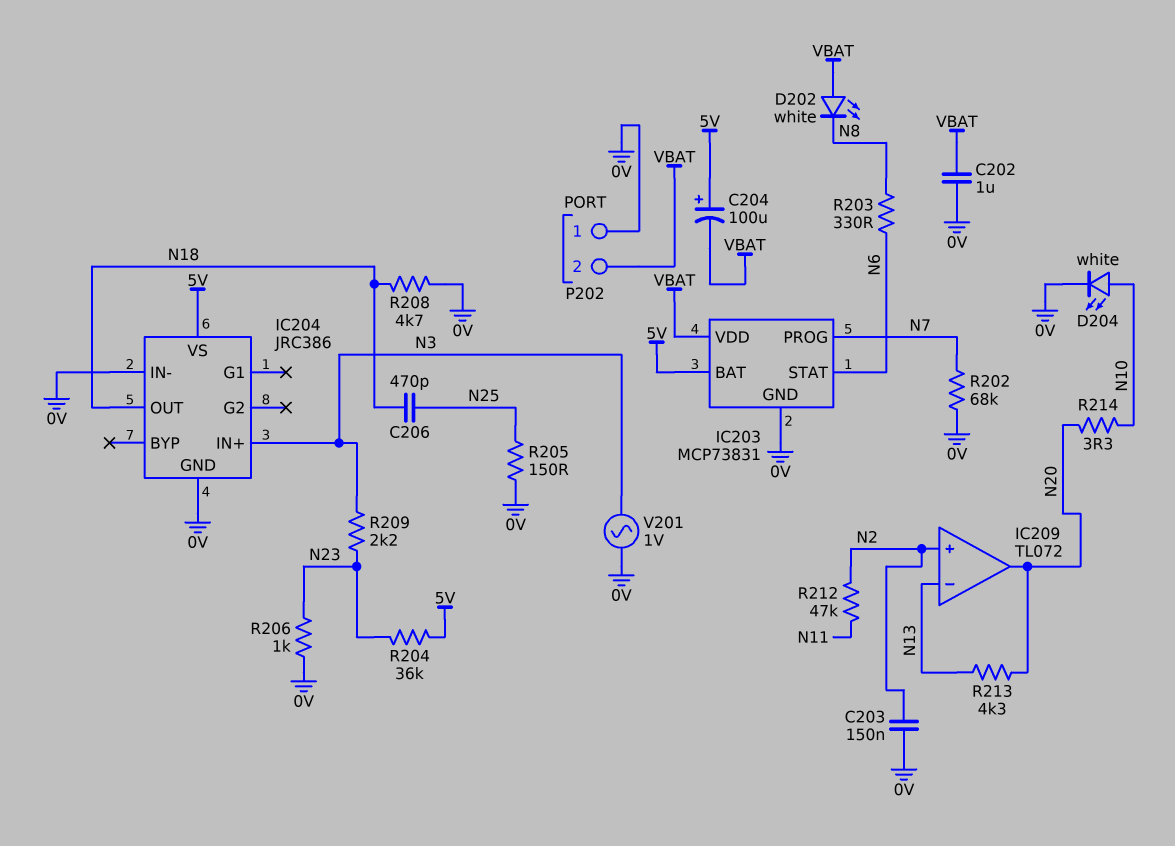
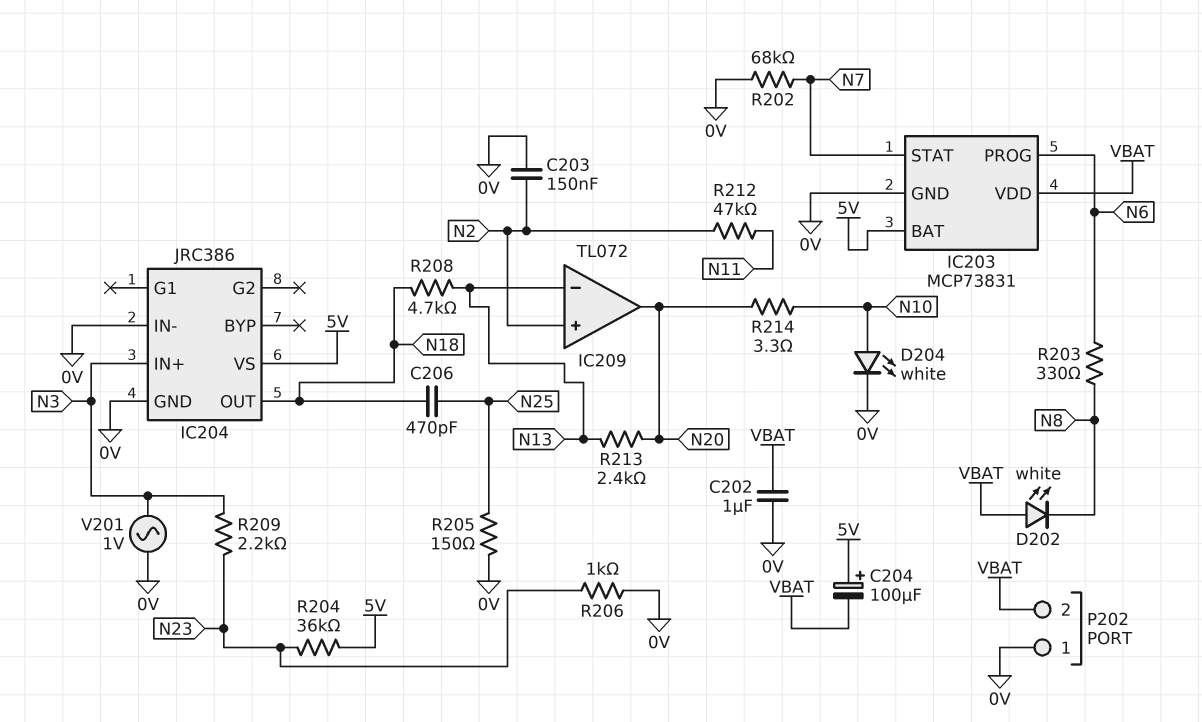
IC203 pin PROG: N7 -> N6
IC203 pin STAT: N6 -> N7
R208: 4.7k (0V, N18) -> 4.7k (N13, N18)
R213: 4.3k (N13, N20) -> 2.4k (N13, N20)

